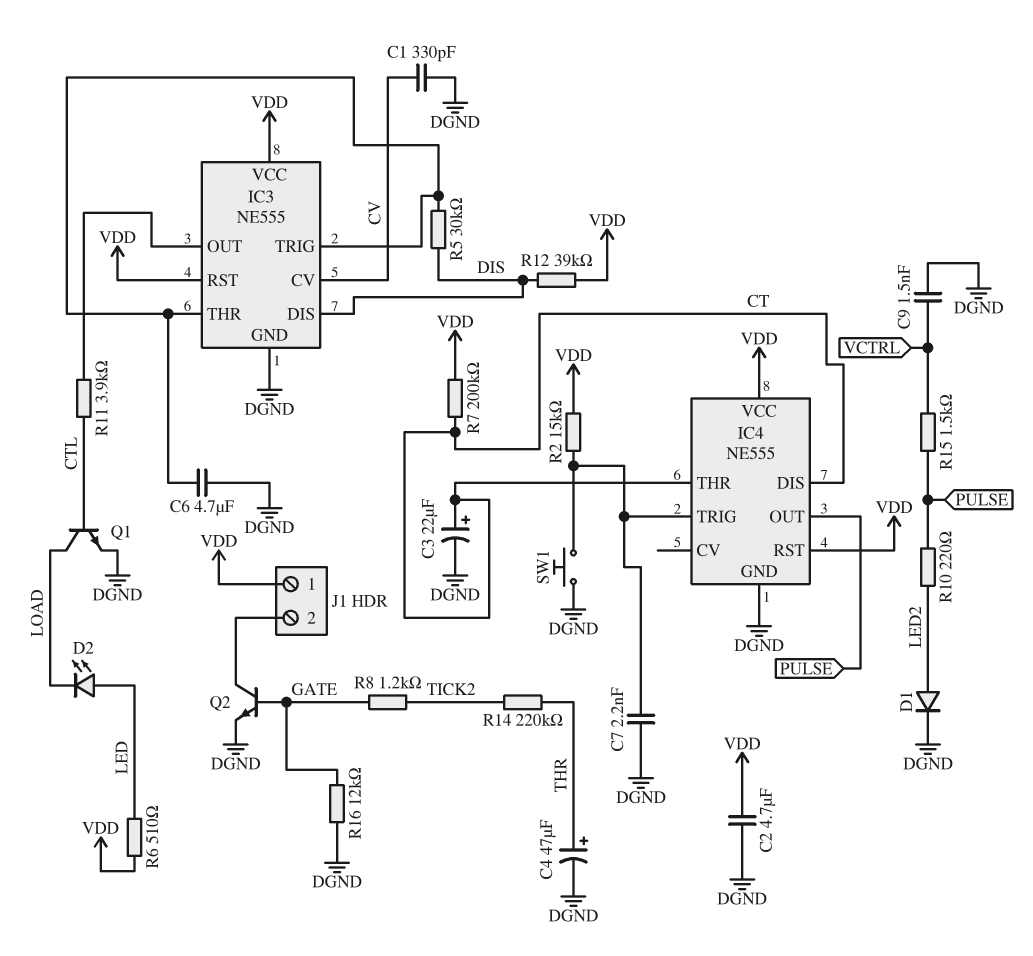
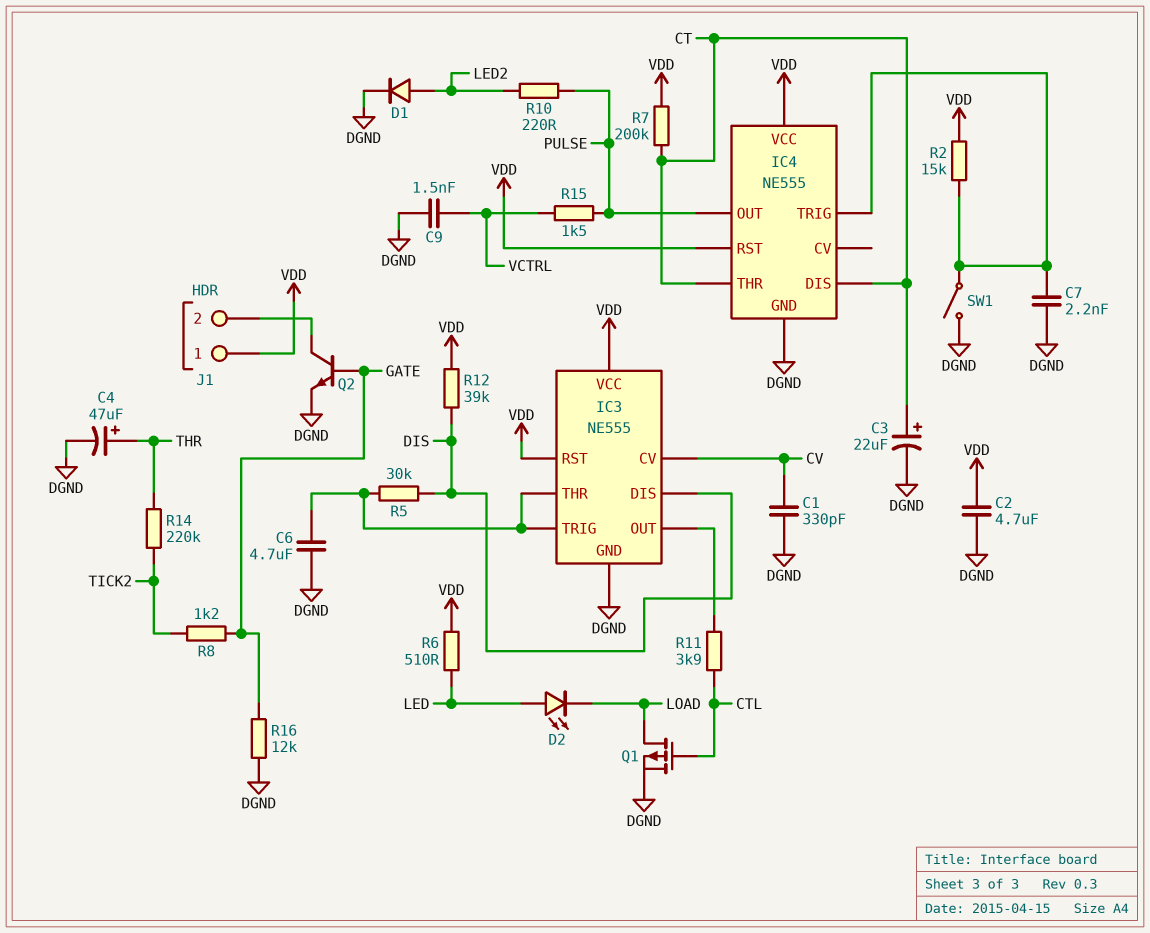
Q1: NPN (B CTL, C LOAD, E DGND) -> PMOS (G CTL, D LOAD, S DGND)
SW1: button (DGND, IC4/TRIG) -> switch (DGND, IC4/TRIG)

